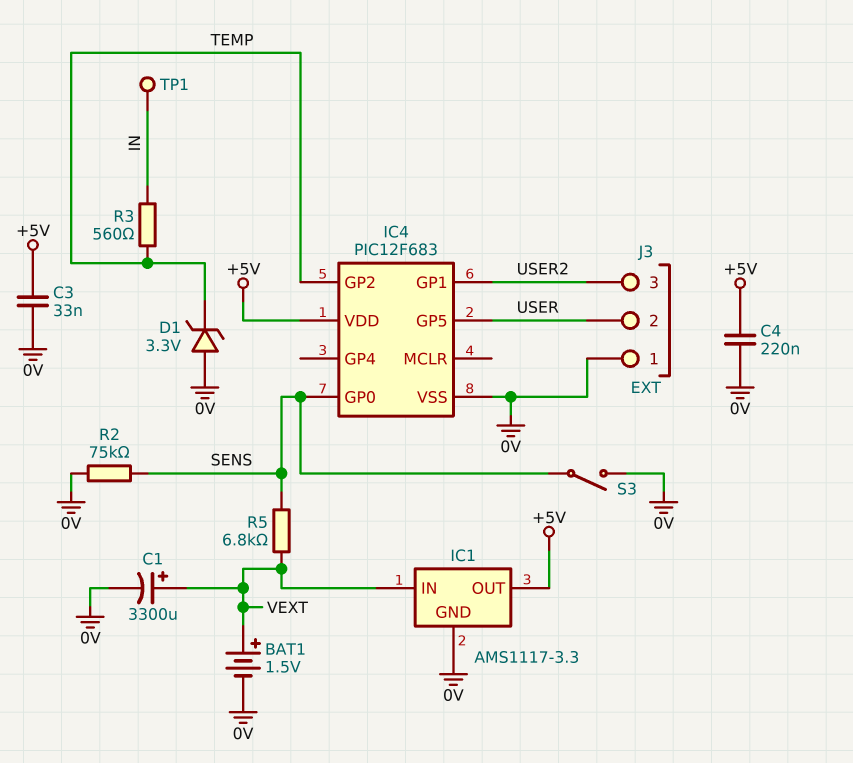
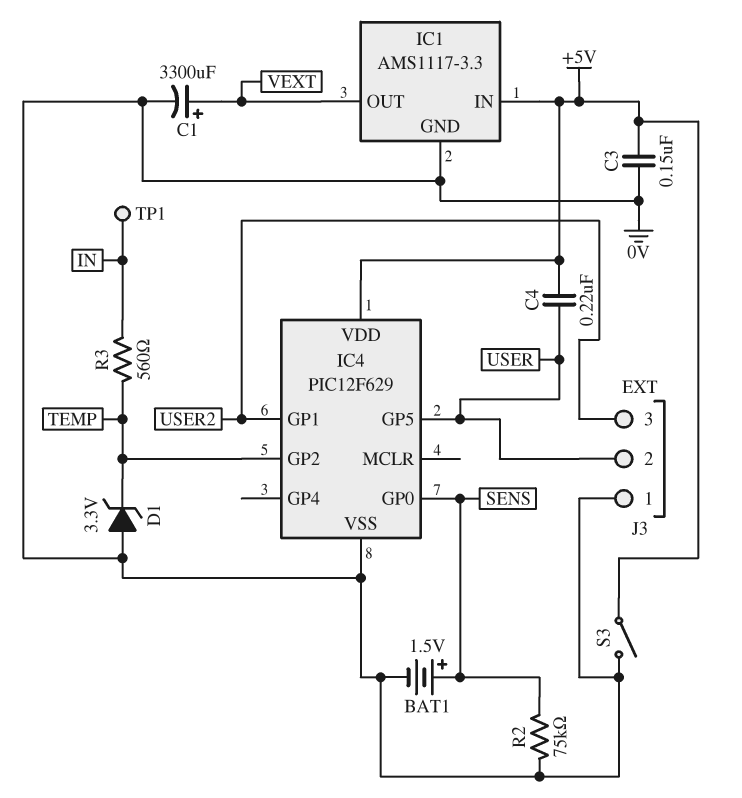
BAT1: 1.5V (plus VEXT, minus 0V) -> 1.5V (plus SENS, minus 0V)
C3: 33nF (+5V, 0V) -> 150nF (+5V, 0V)
C4: 220nF (+5V, 0V) -> 220nF (+5V, USER)
IC1 pin IN: VEXT -> +5V
IC1 pin OUT: +5V -> VEXT
IC4: PIC12F683 -> PIC12F629
R5: 6.8k (SENS, VEXT) -> none
S3: switch (0V, SENS) -> switch (+5V, 0V)

